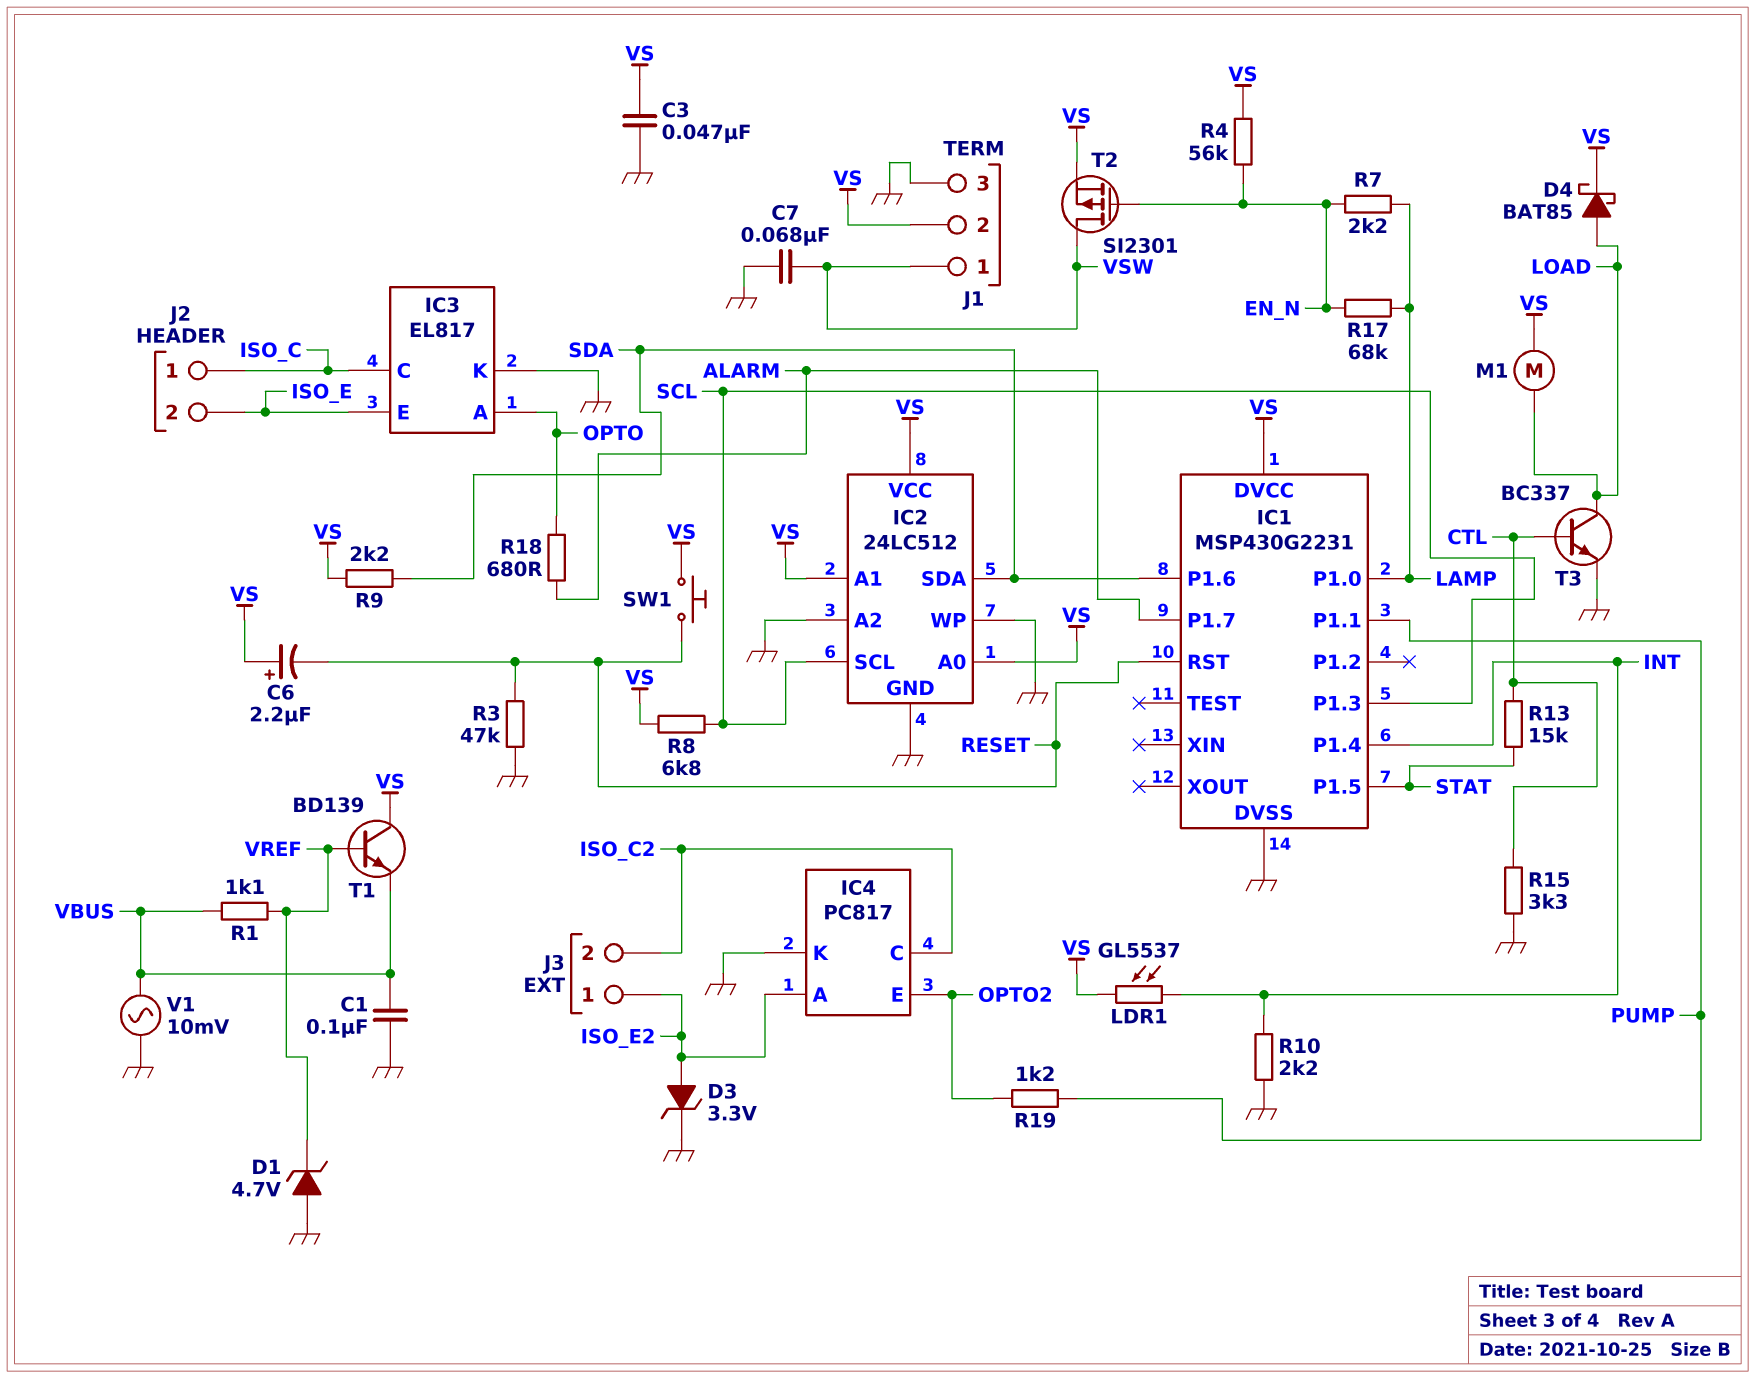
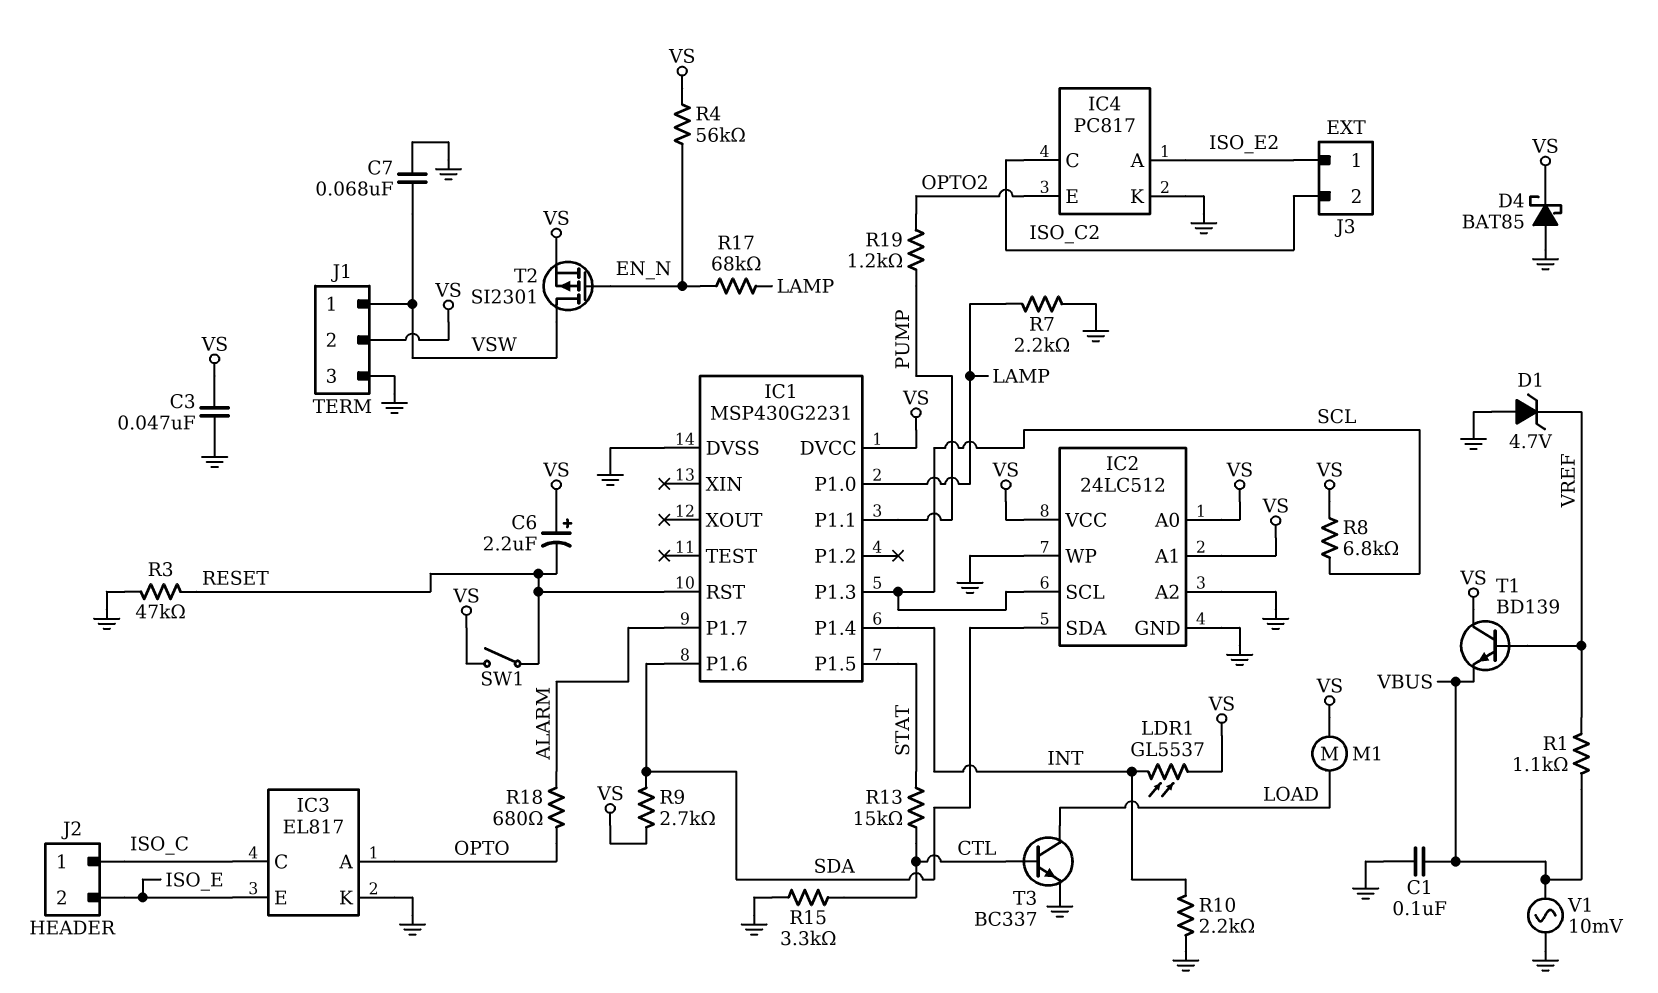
D3: zener 3.3V (A ISO_E2, K GND) -> none
D4: schottky BAT85 (A LOAD, K VS) -> schottky BAT85 (A GND, K VS)
R7: 2.2k (EN_N, LAMP) -> 2.2k (GND, LAMP)
R9: 2.2k (SDA, VS) -> 2.7k (SDA, VS)
SW1: button (RESET, VS) -> switch (RESET, VS)

